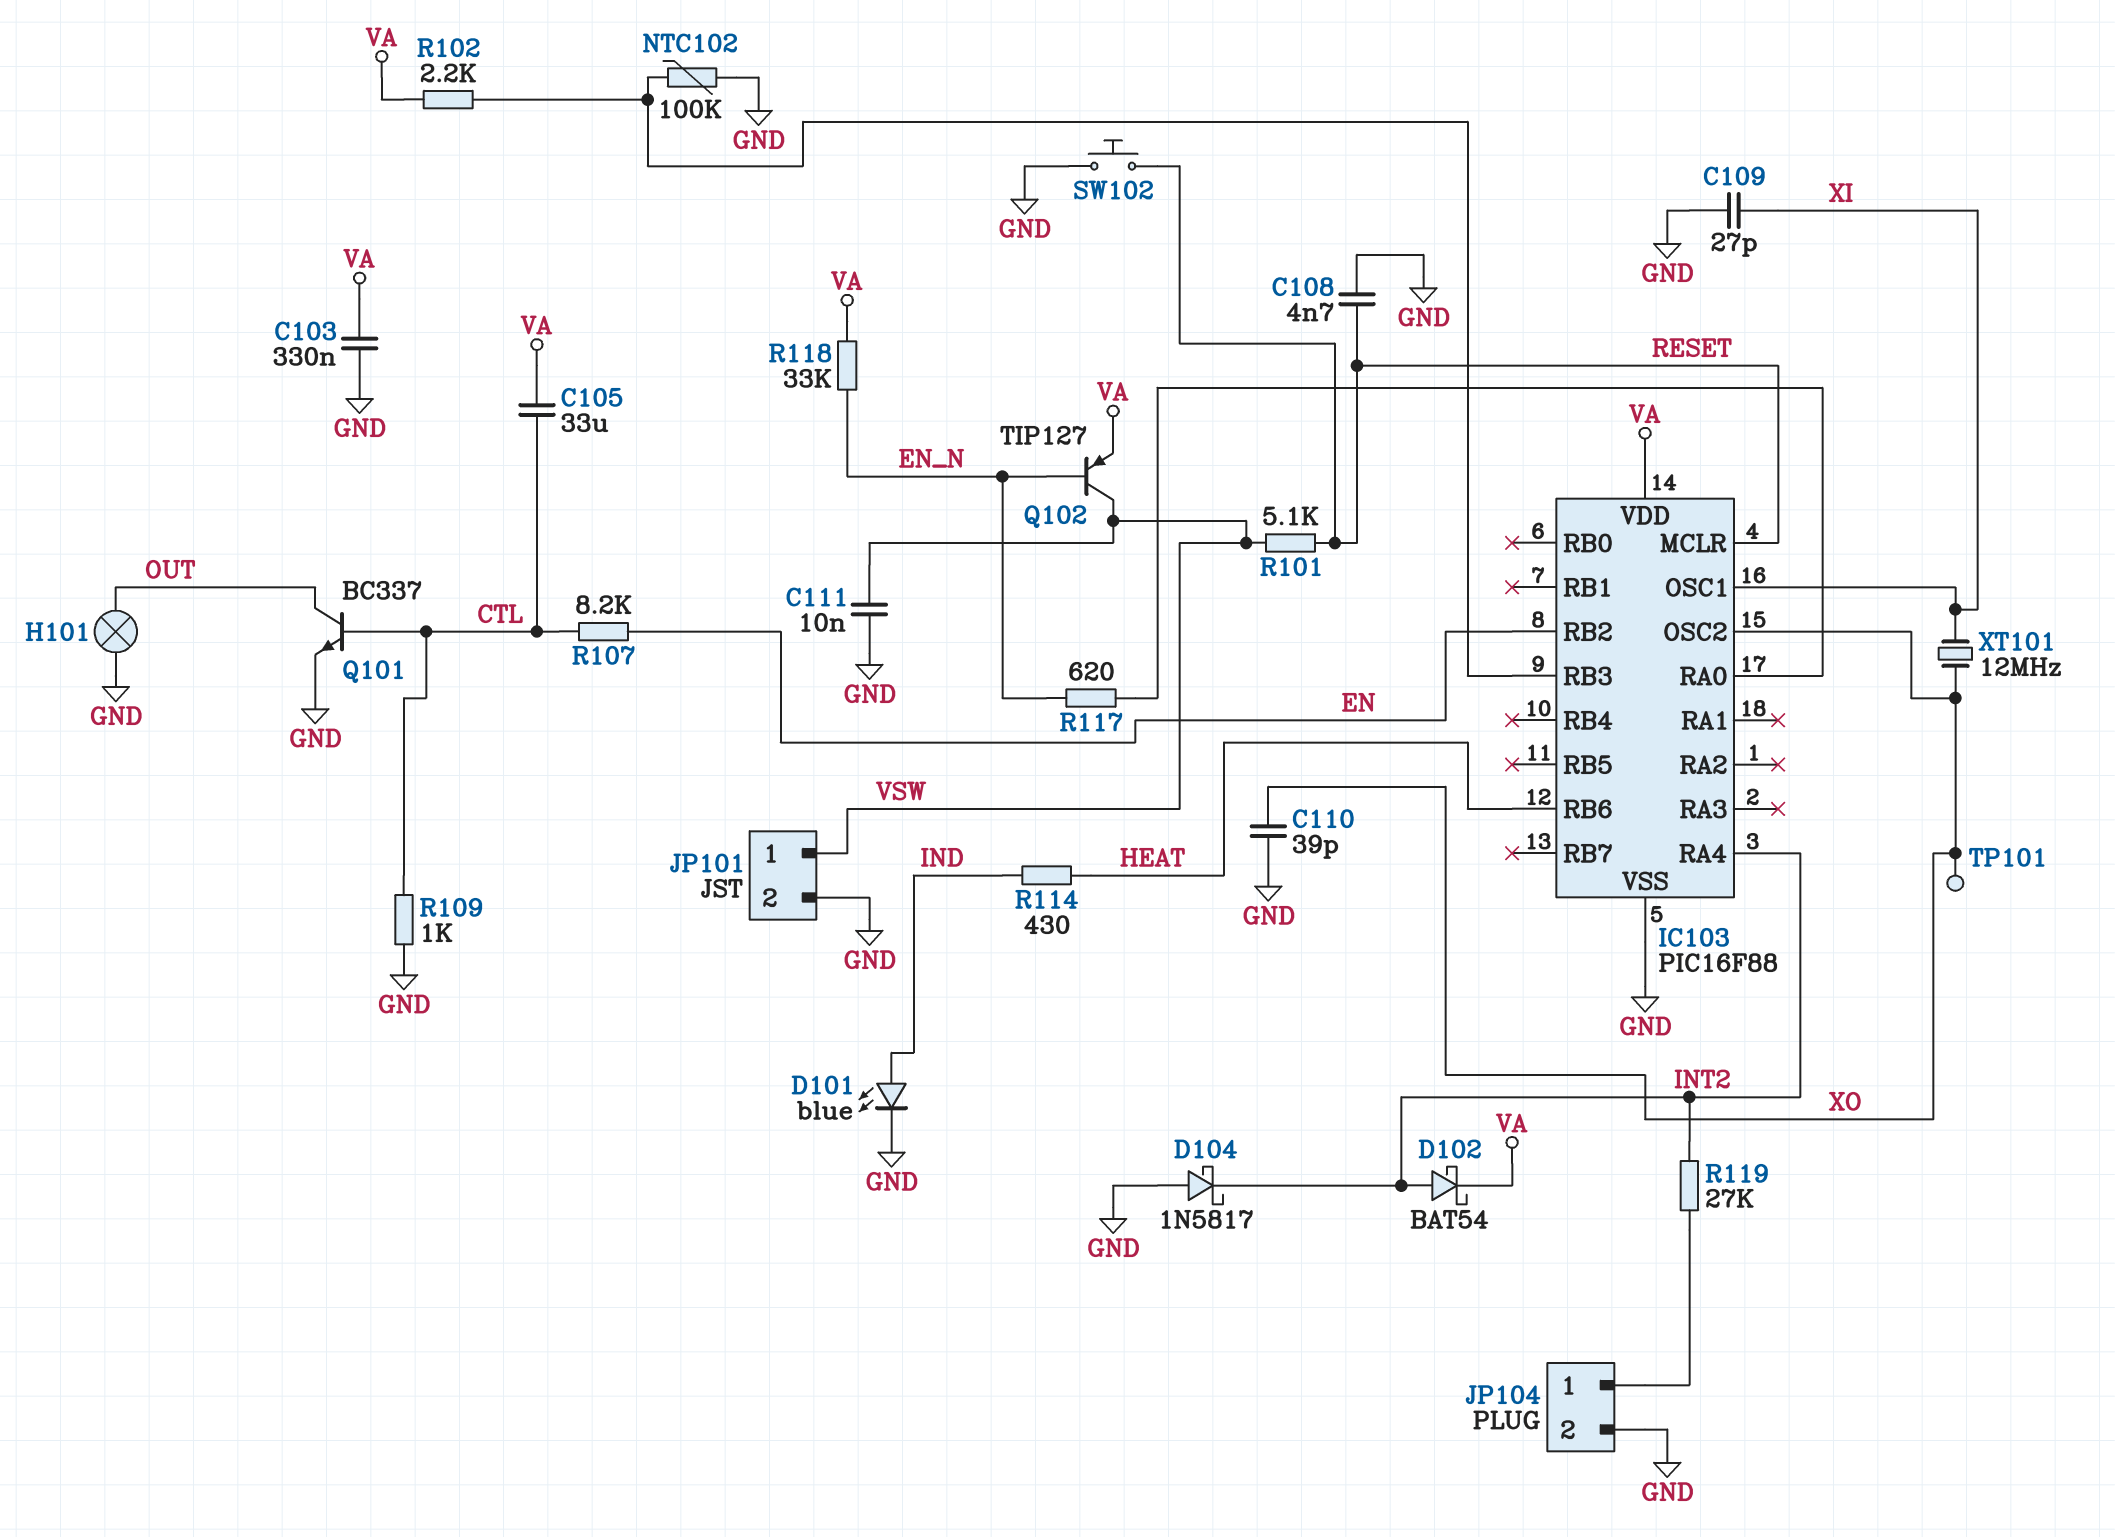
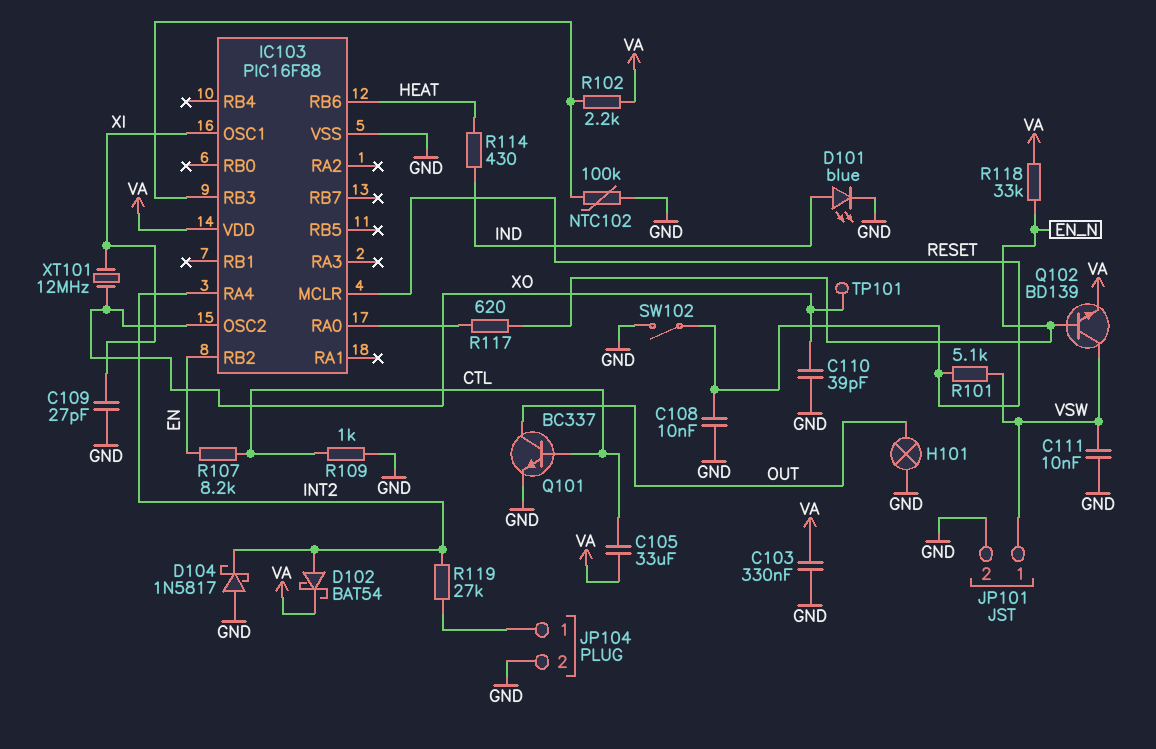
C108: 4.7nF (GND, RESET) -> 10nF (GND, RESET)
Q102: PNP TIP127 (B EN_N, C VSW, E VA) -> NPN BD139 (B EN_N, C VSW, E VA)
SW102: button (GND, RESET) -> switch (GND, RESET)

